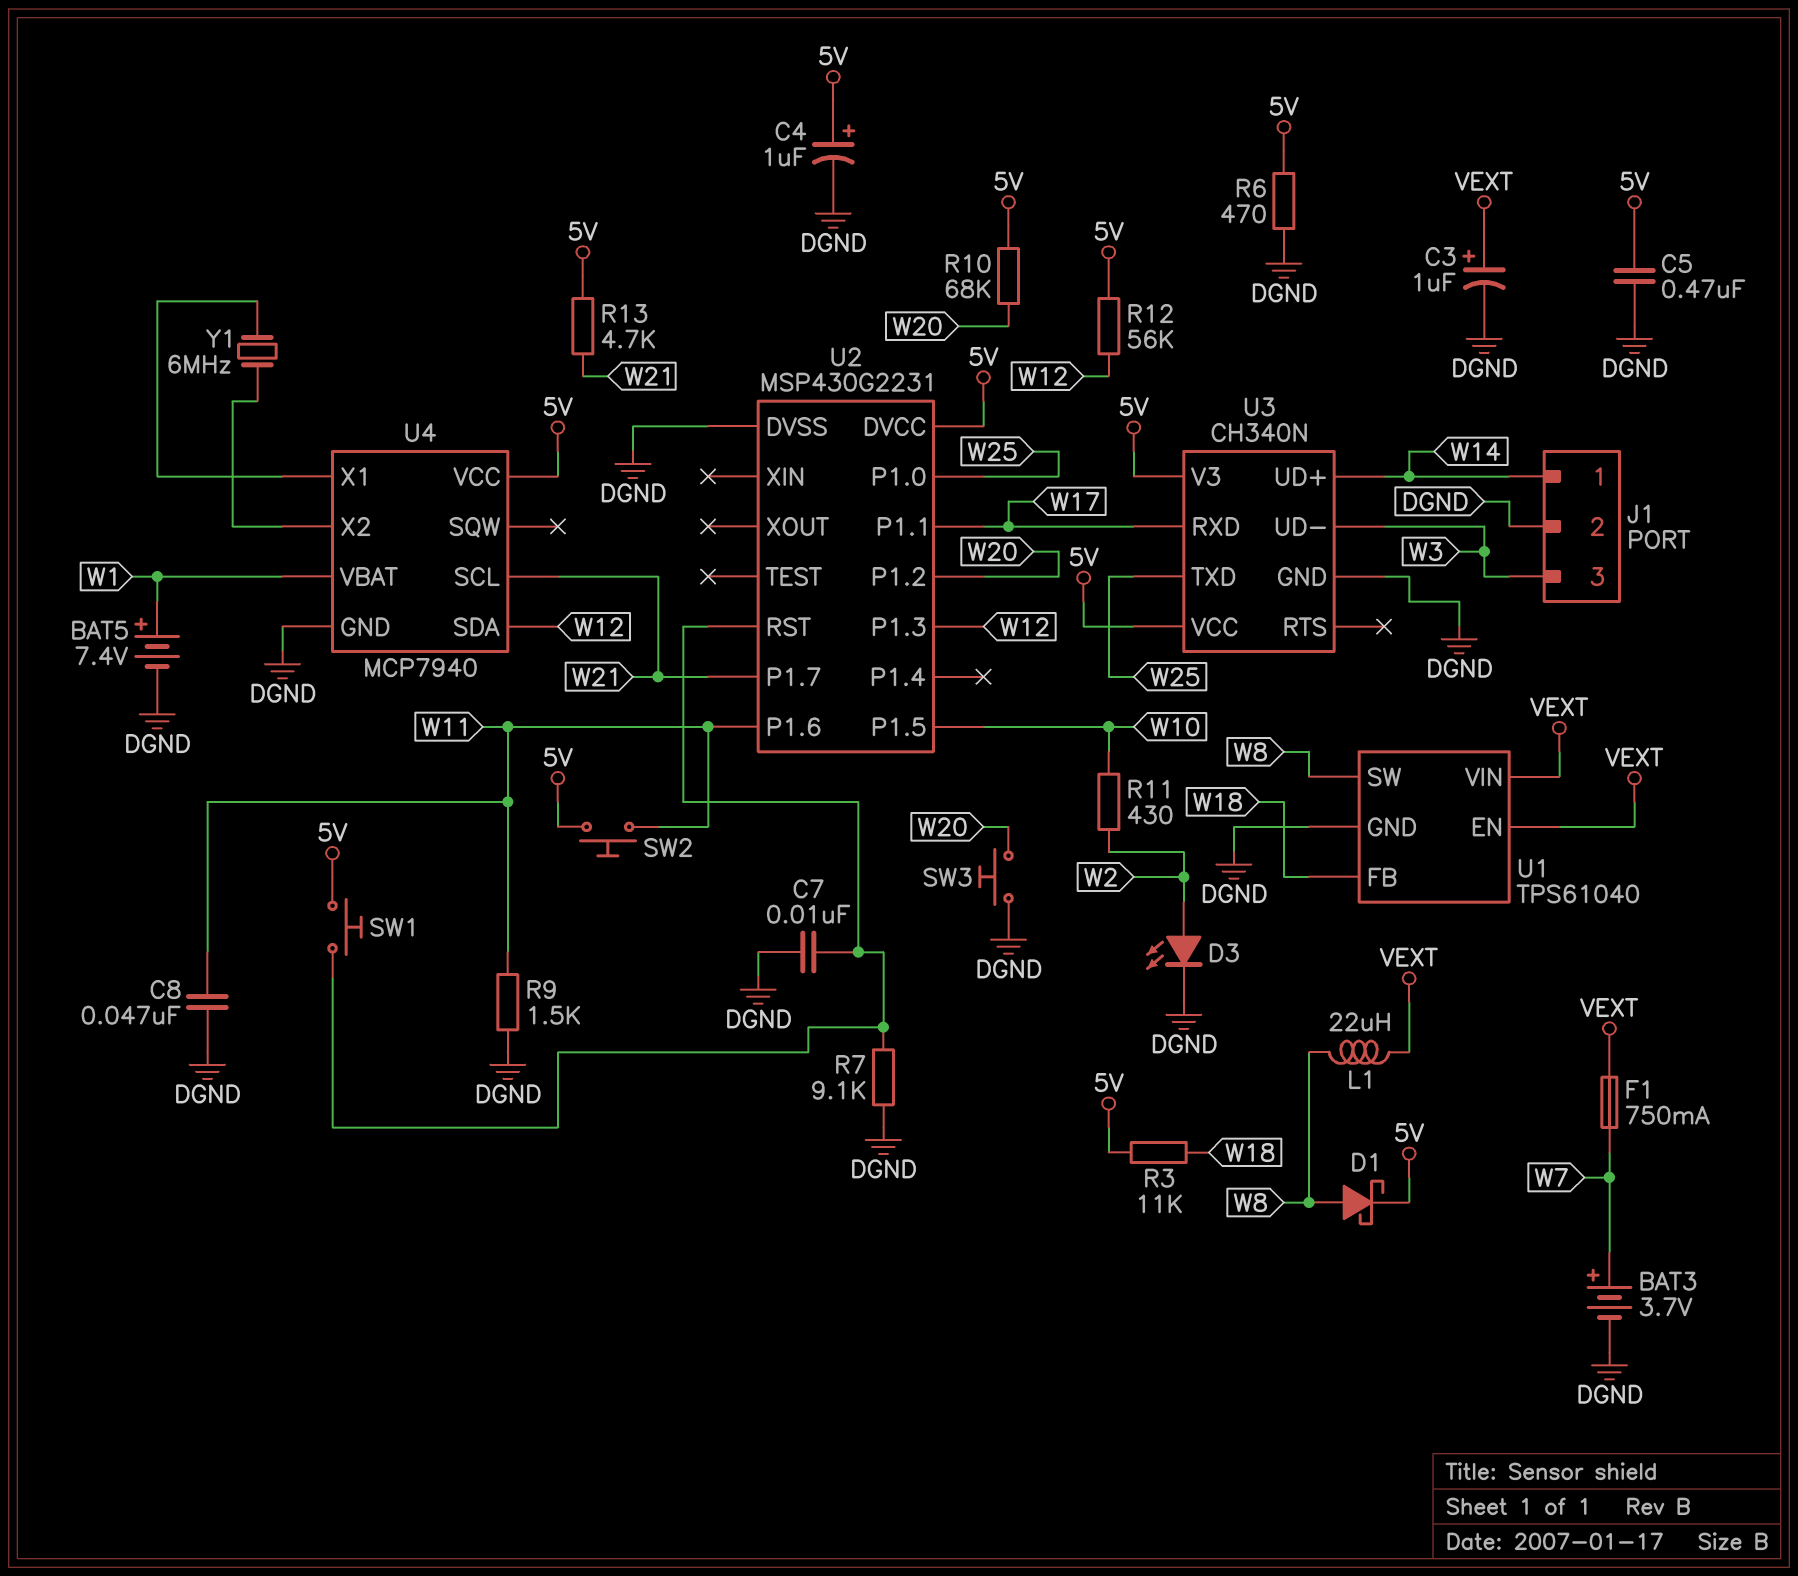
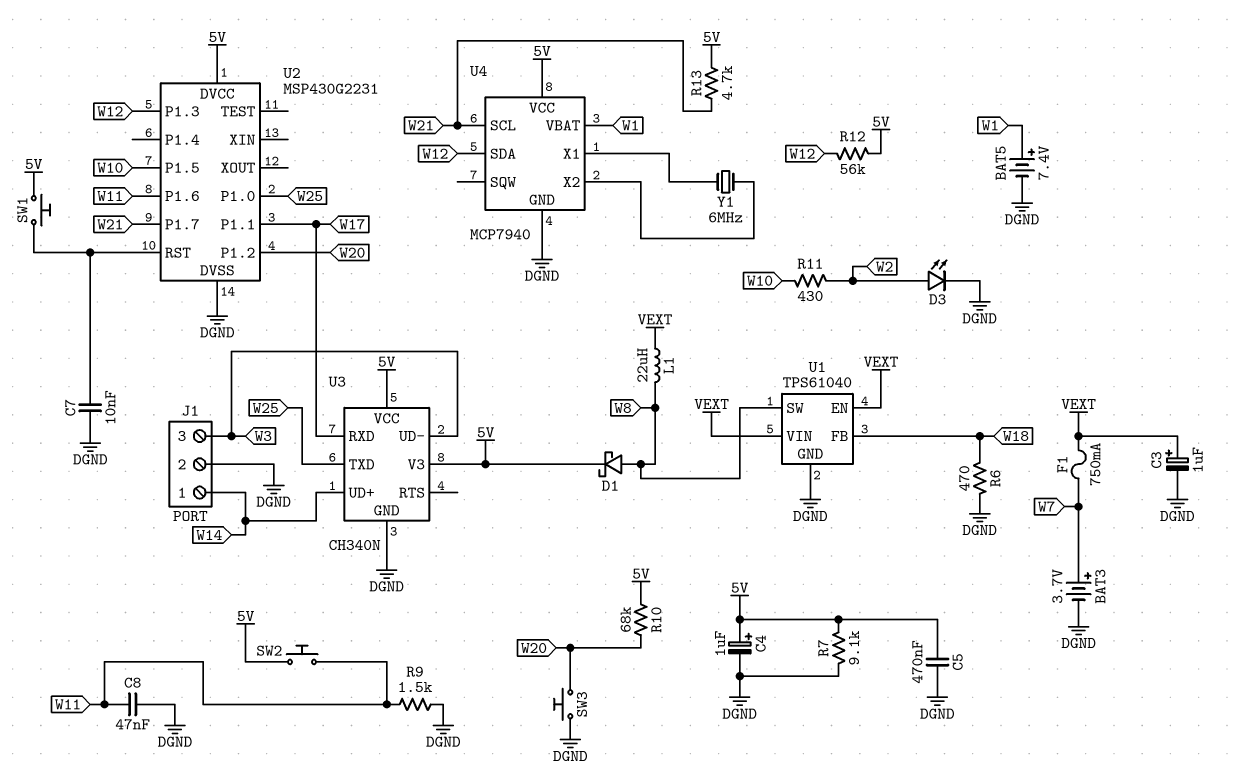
R3: 11k (5V, W18) -> none
R6: 470 (5V, DGND) -> 470 (DGND, W18)
R7: 9.1k (DGND, U2/RST) -> 9.1k (5V, DGND)

